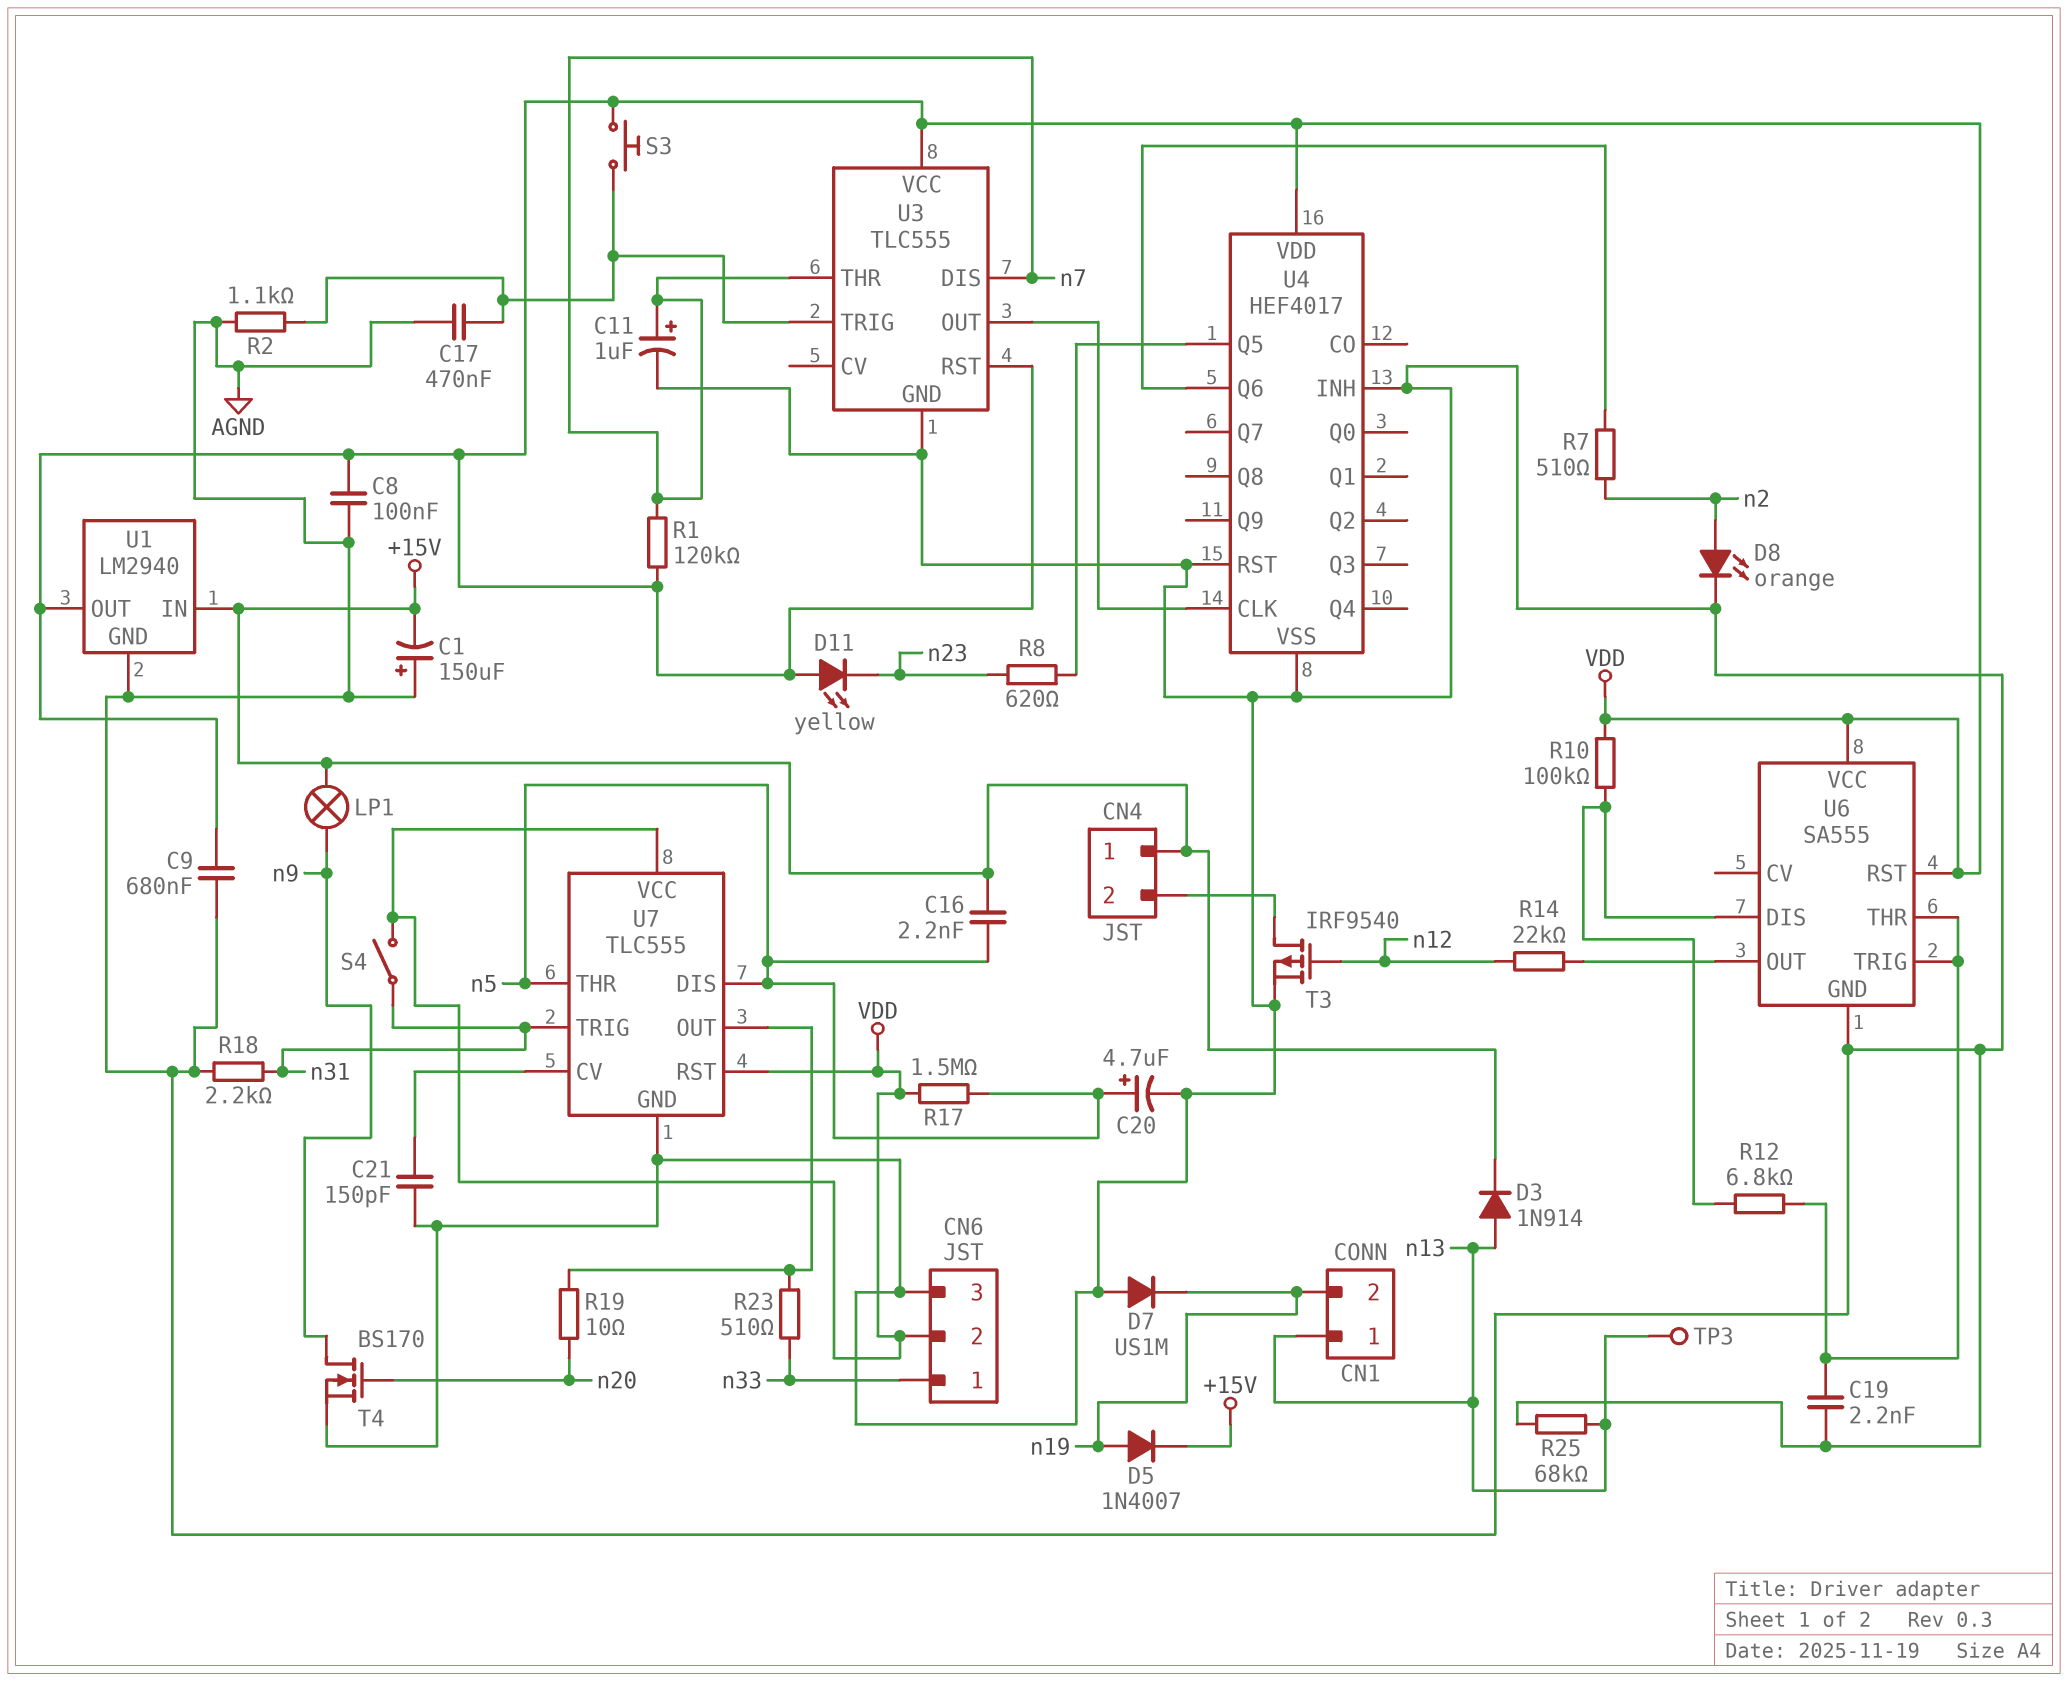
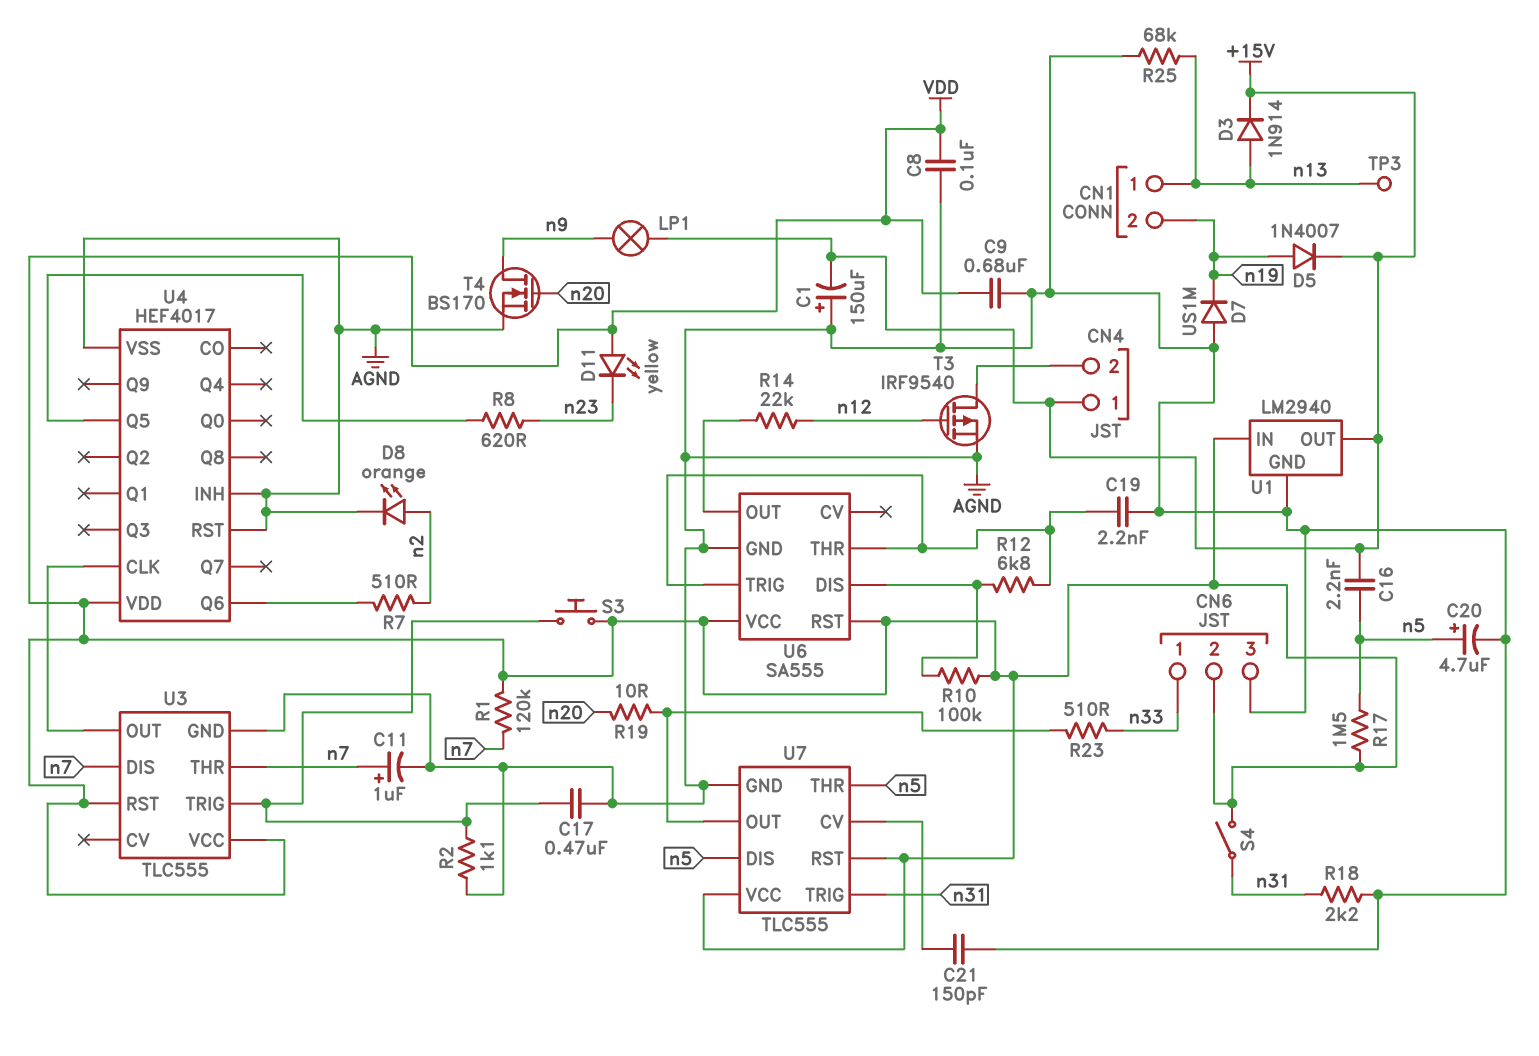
U1 pin IN: +15V -> VDD
U1 pin OUT: VDD -> +15V

